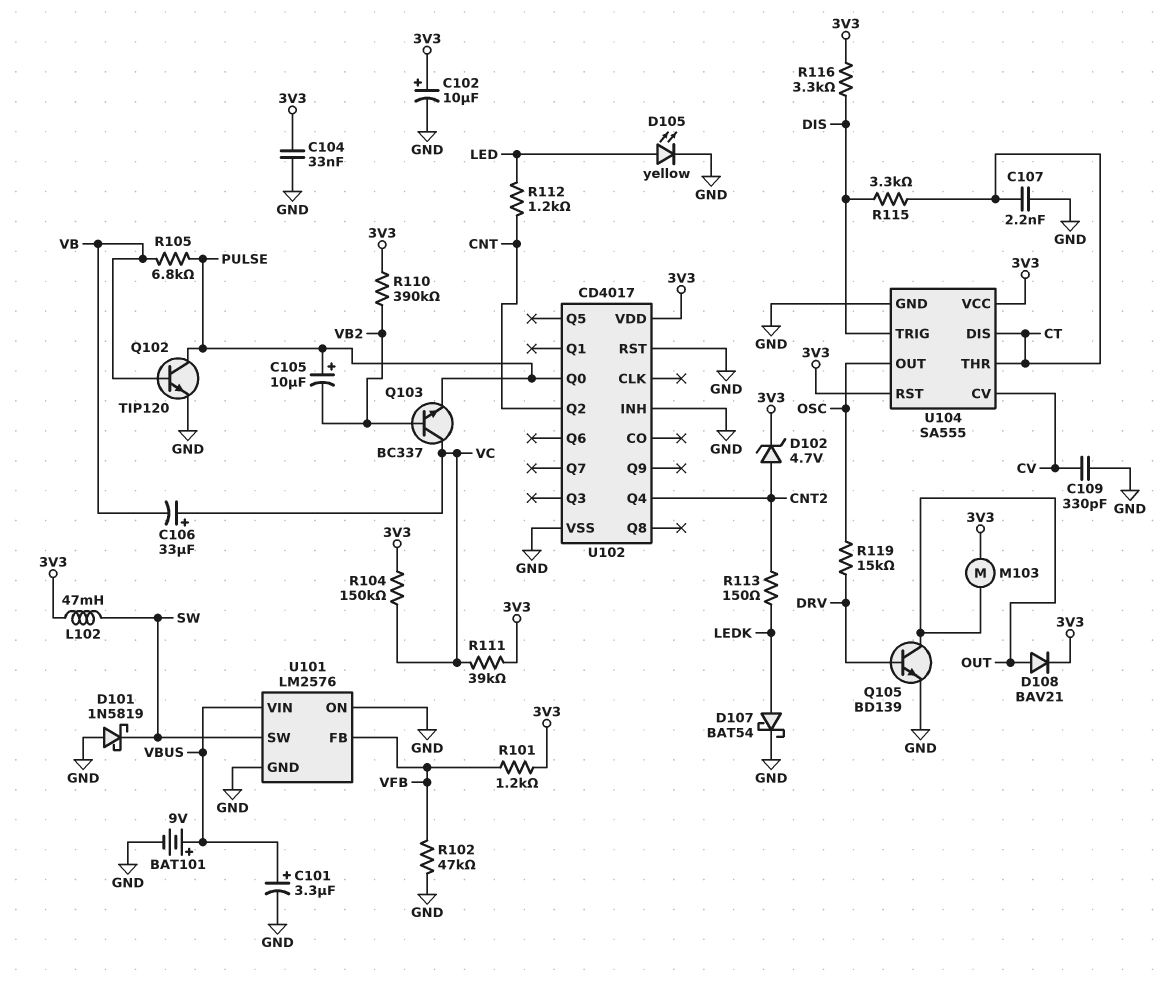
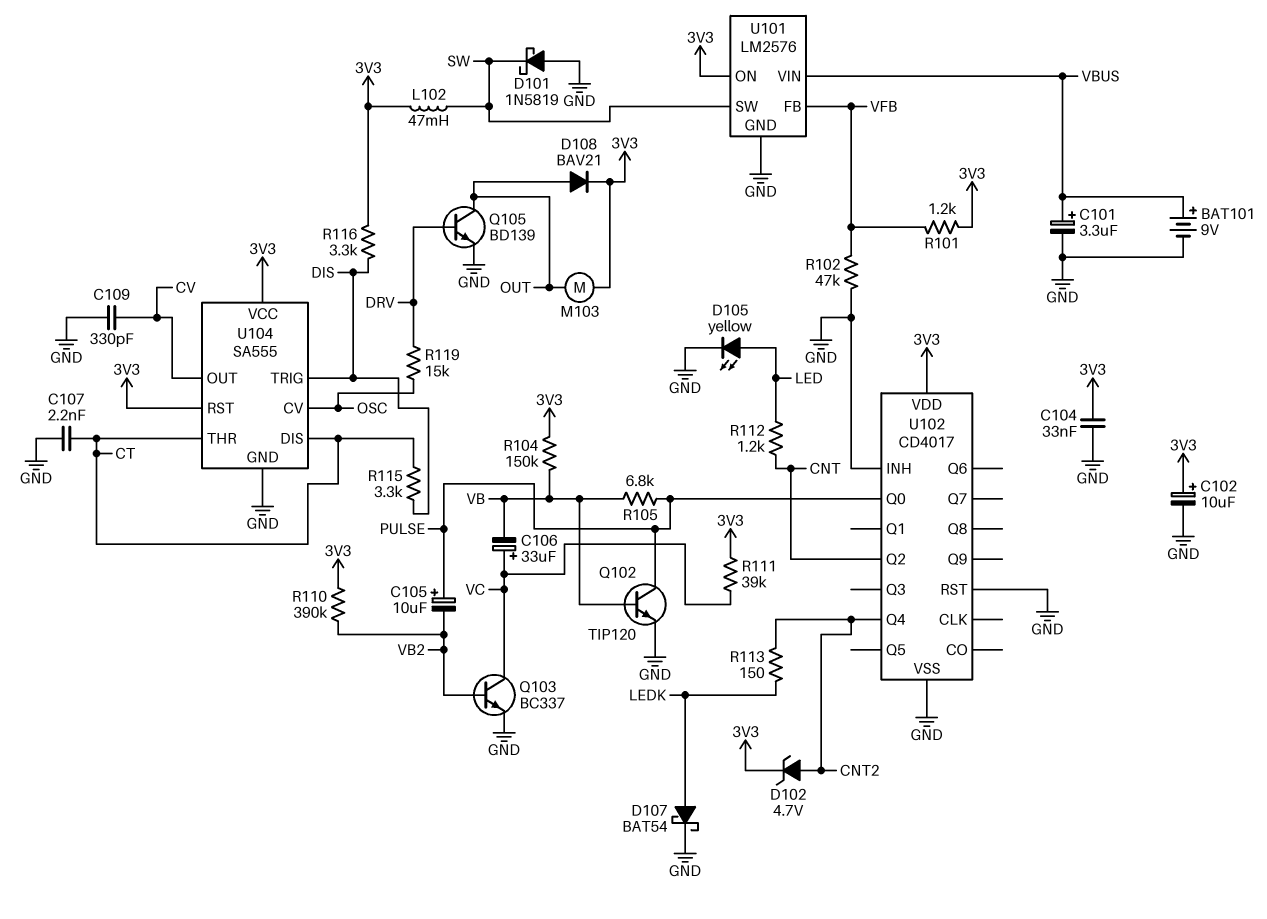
Q103: NPN BC337 (B VB2, C VC, E PULSE) -> NPN BC337 (B VB2, C VC, E GND)
R104: 150k (3V3, VC) -> 150k (3V3, VB)
U101 pin ON: GND -> 3V3
U104 pin CV: CV -> OSC
U104 pin OUT: OSC -> CV

